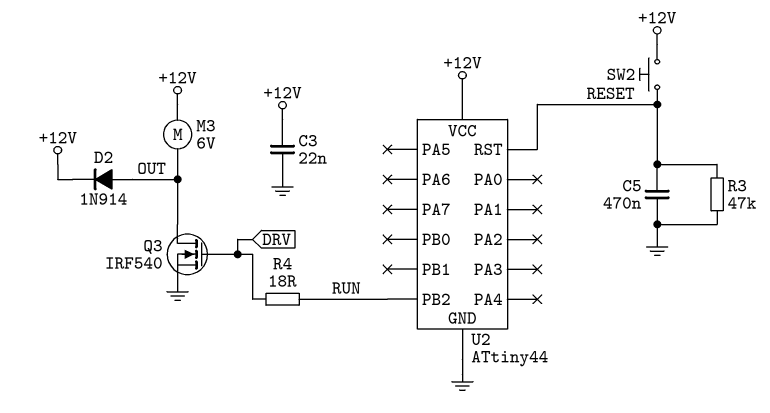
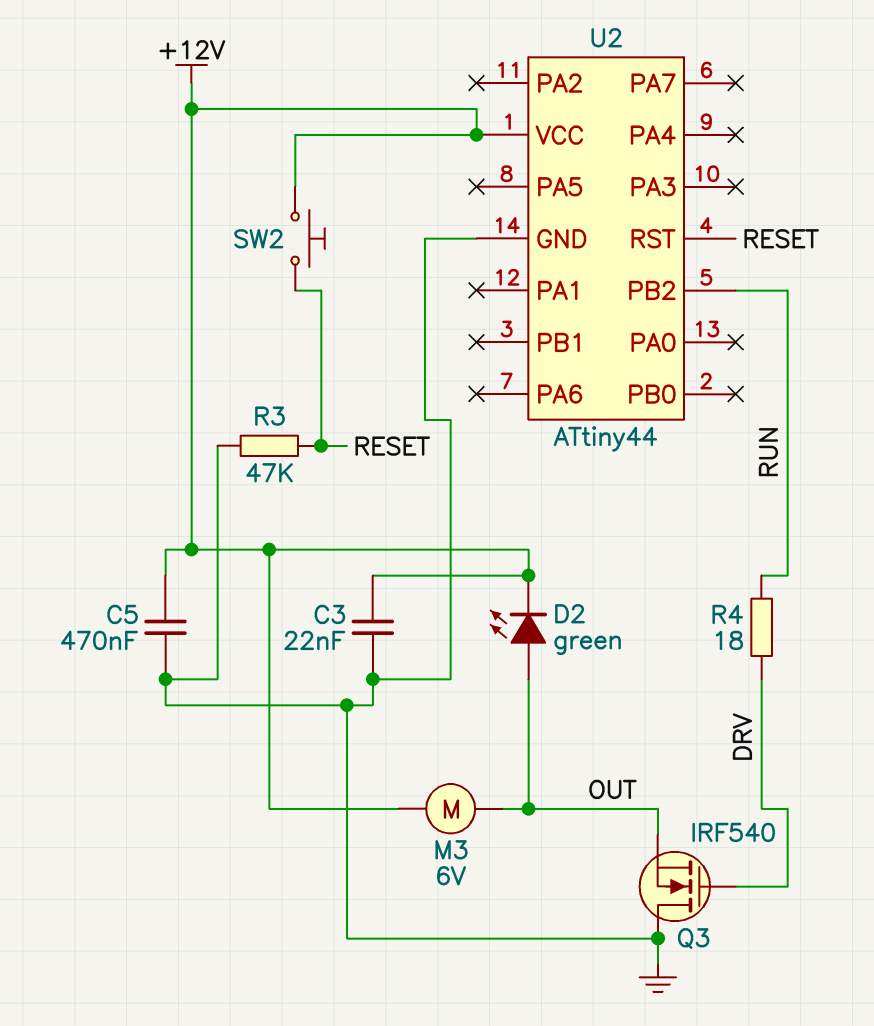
C5: 470nF (GND, RESET) -> 470nF (+12V, GND)
D2: diode 1N914 (A OUT, K +12V) -> LED green (A OUT, K +12V)
Q3: NMOS IRF540 (G DRV, D OUT, S GND) -> NMOS IRF540 (G DRV, D GND, S OUT)

